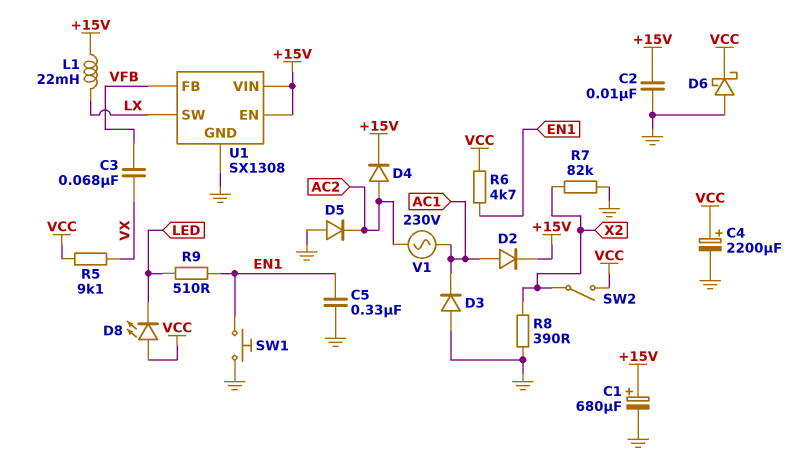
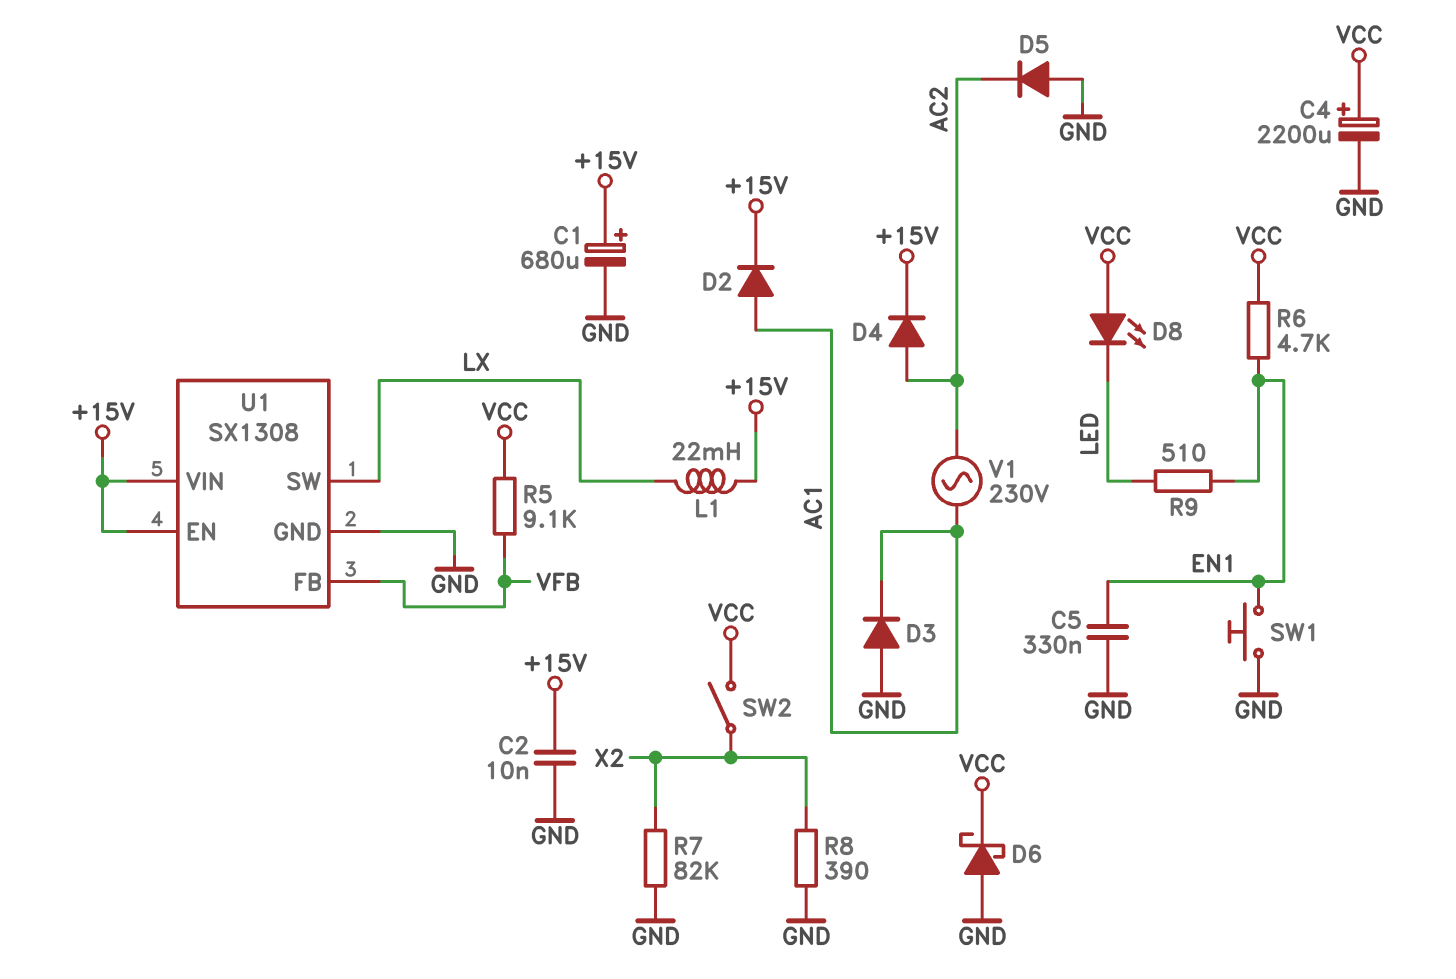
C3: 68nF (VFB, VX) -> none
R5: 9.1k (VCC, VX) -> 9.1k (VCC, VFB)

